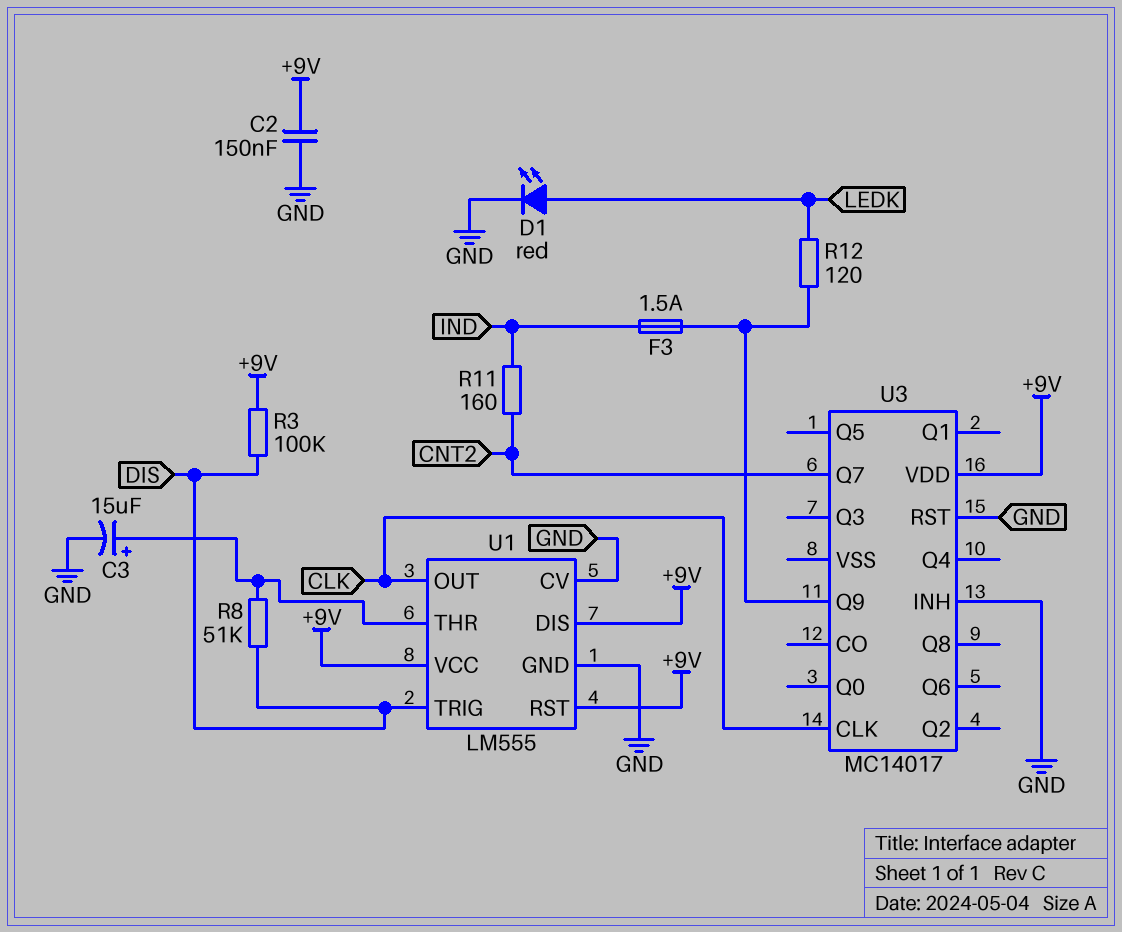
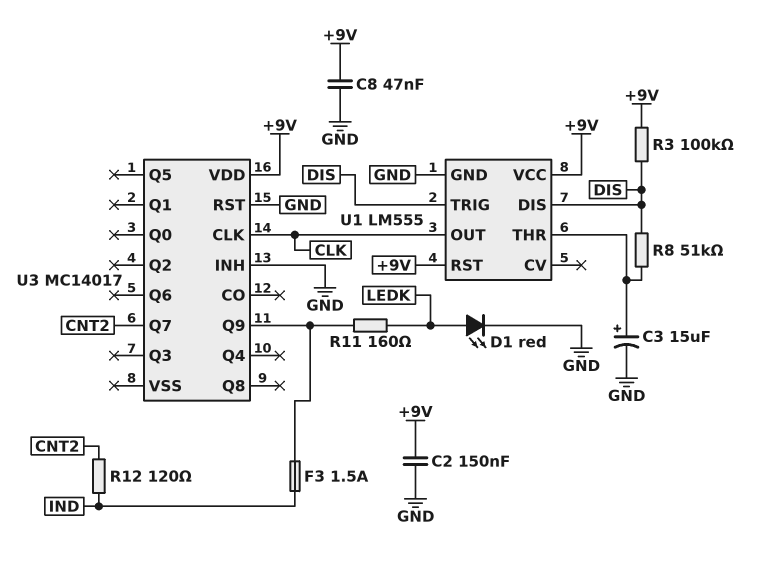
C8: none -> 47nF (+9V, GND)
R11: 160 (CNT2, IND) -> 160 (LEDK, U3/Q9)
R12: 120 (LEDK, U3/Q9) -> 120 (CNT2, IND)
U1 pin CV: GND -> none
U1 pin DIS: +9V -> DIS

